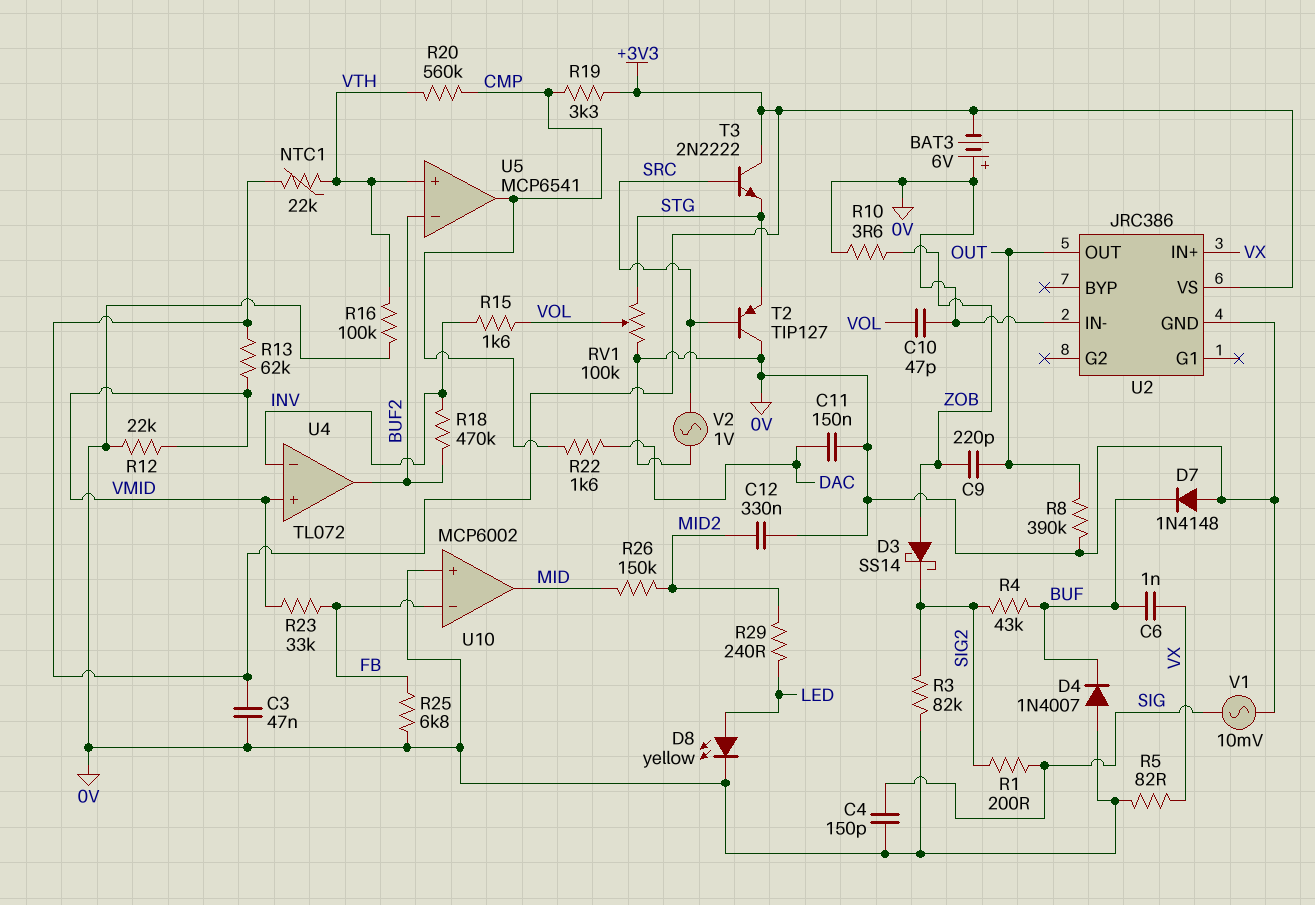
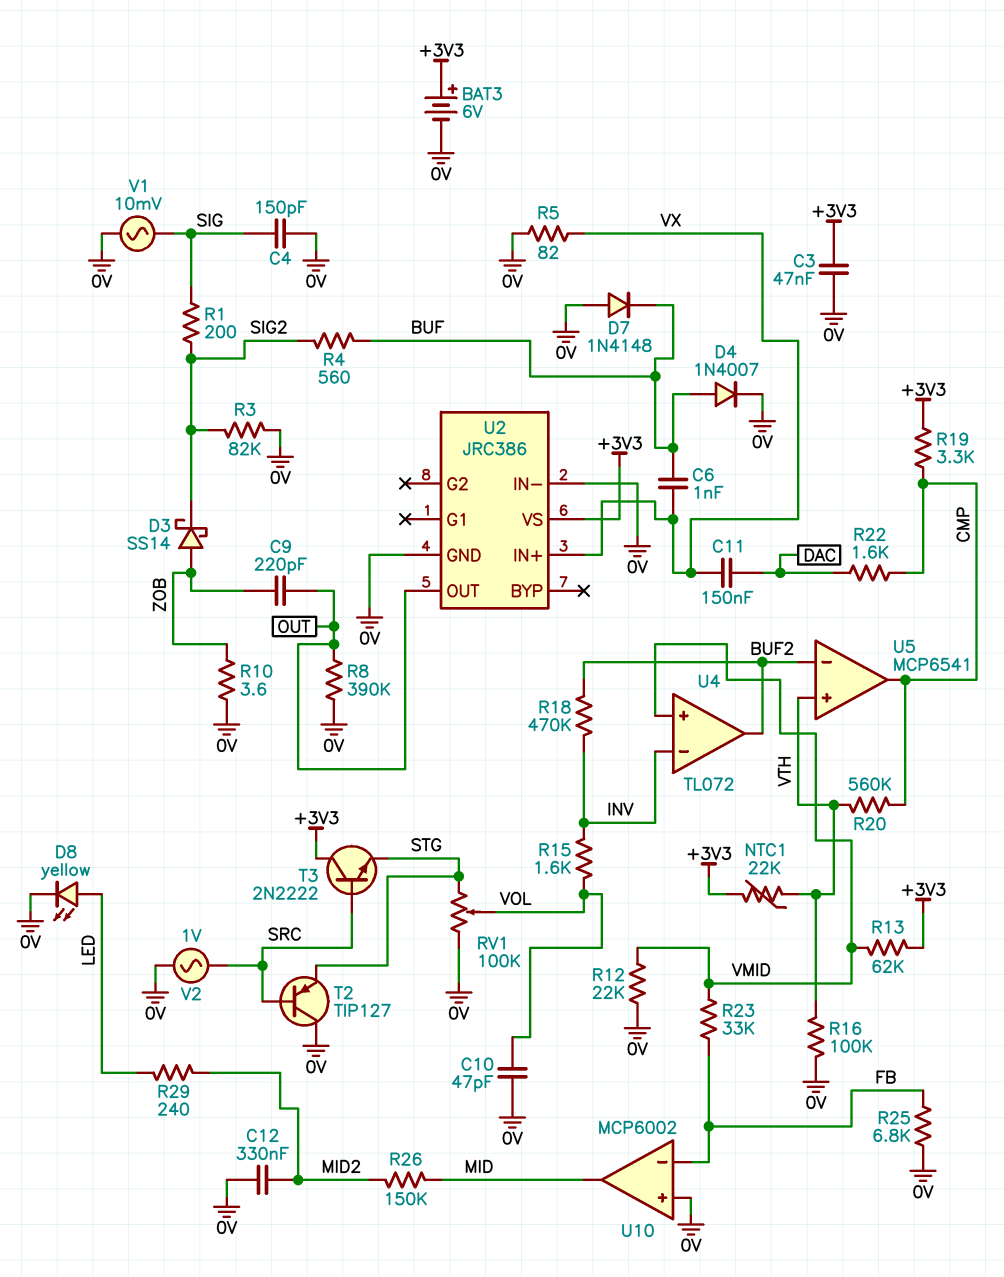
BAT3: 6V (plus 0V, minus +3V3) -> 6V (plus +3V3, minus 0V)
C11: 150nF (0V, DAC) -> 150nF (DAC, VX)
D4: diode 1N4007 (A 0V, K BUF) -> diode 1N4007 (A BUF, K 0V)
R4: 43k (BUF, SIG2) -> 560 (BUF, SIG2)

